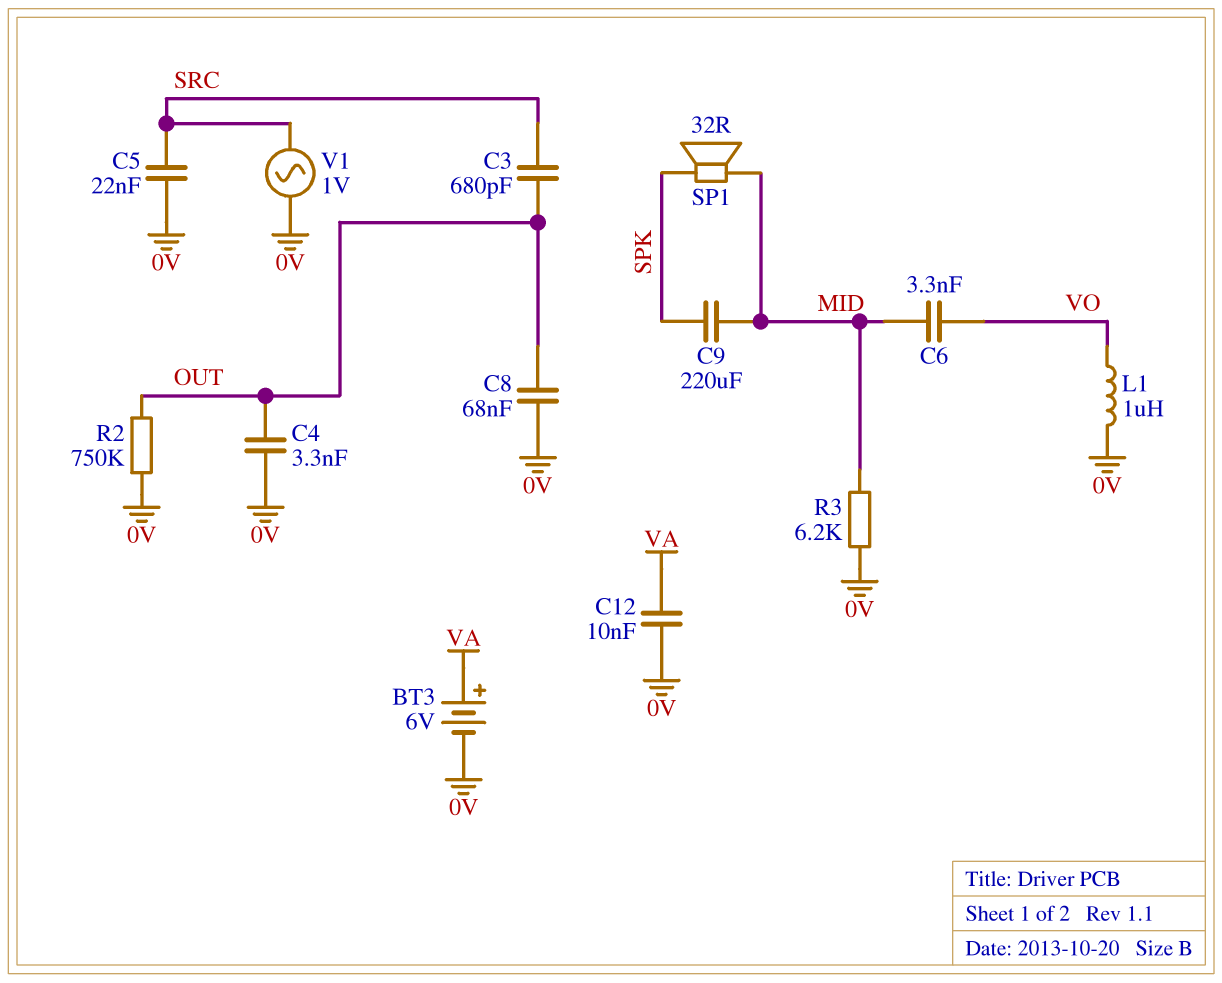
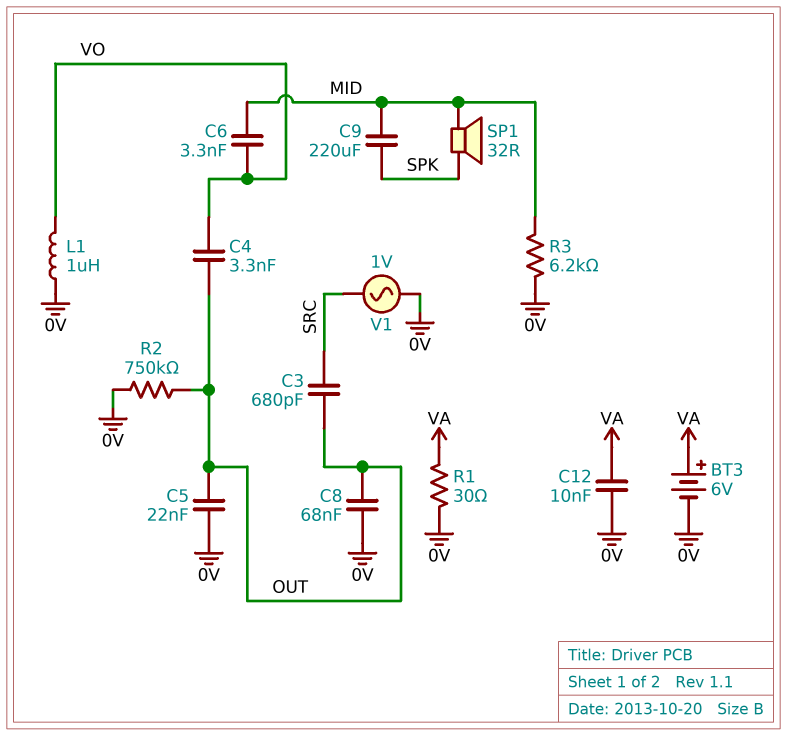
C4: 3.3nF (0V, OUT) -> 3.3nF (OUT, VO)
C5: 22nF (0V, SRC) -> 22nF (0V, OUT)
R1: none -> 30 (0V, VA)

